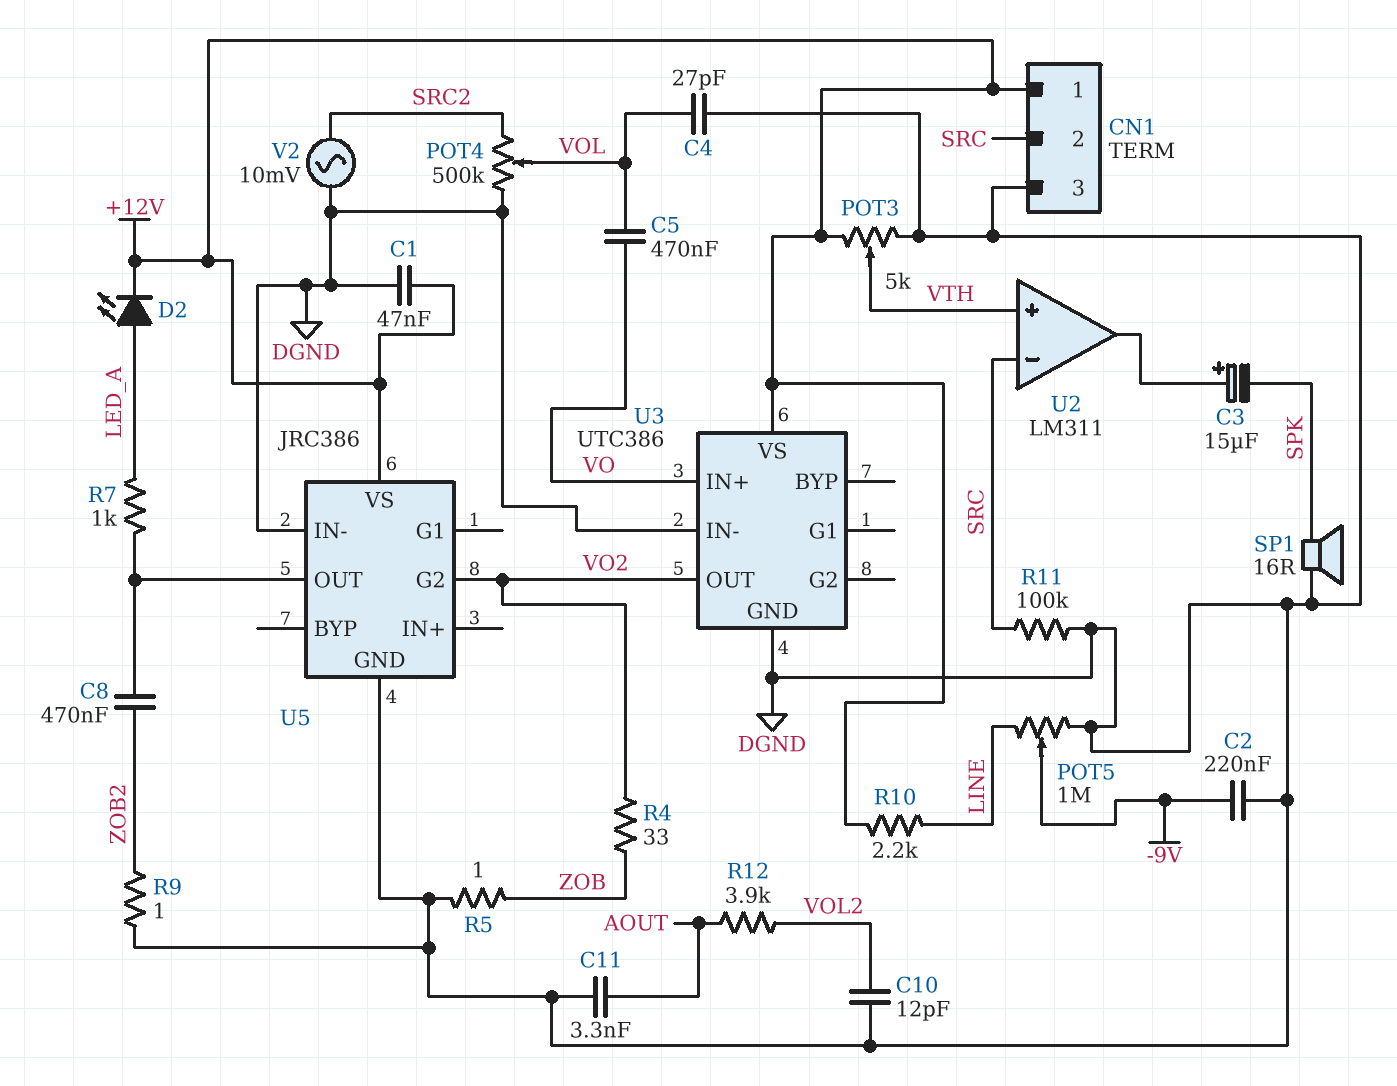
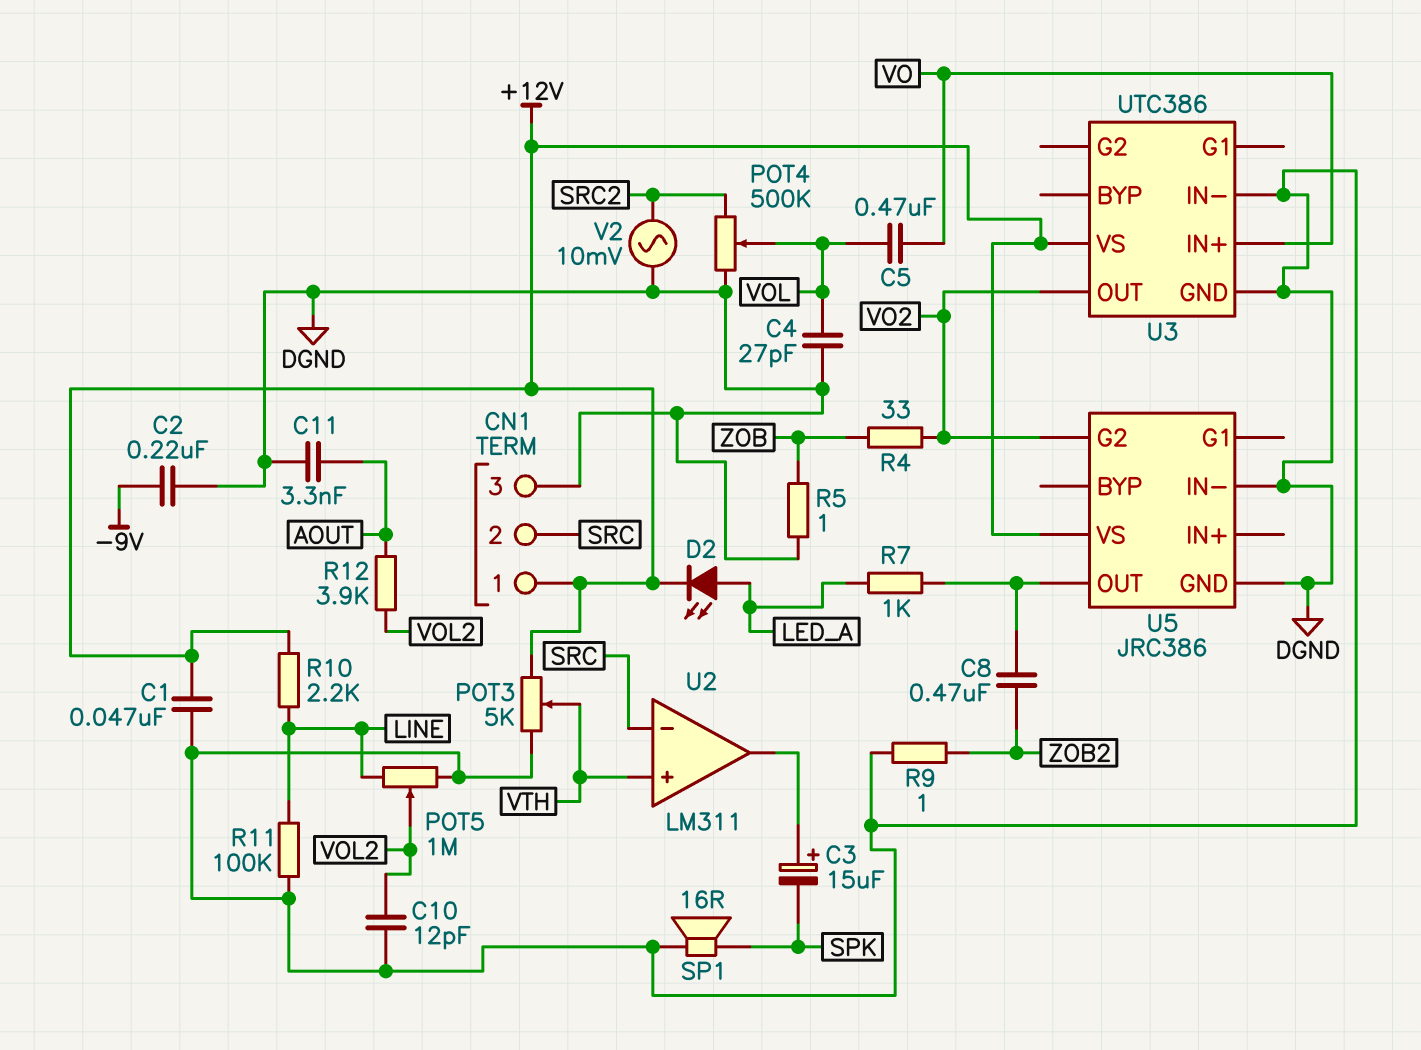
POT5: 1M (DGND, LINE, wiper -9V) -> 1M (DGND, LINE, wiper VOL2)
R11: 100k (DGND, SRC) -> 100k (DGND, LINE)

